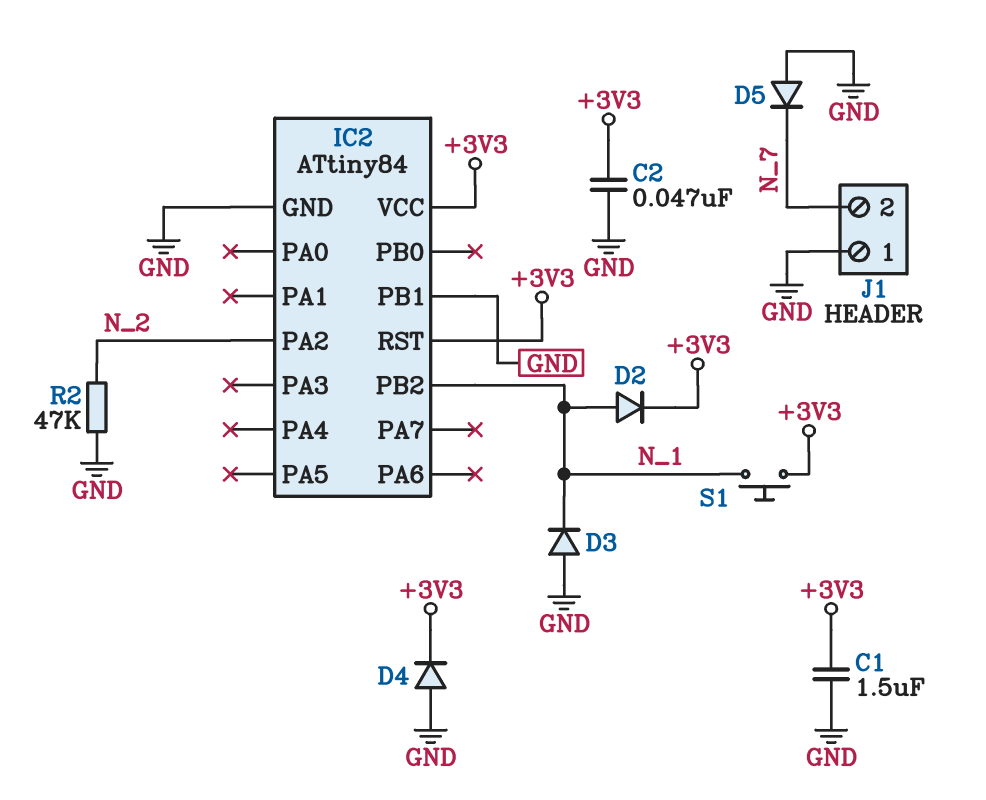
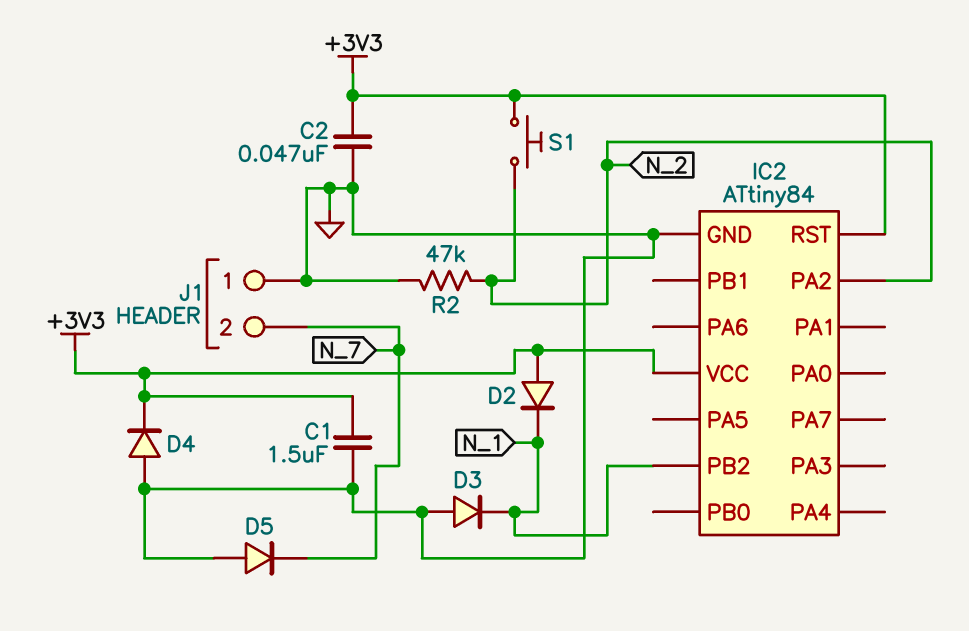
D2: diode (A N_1, K +3V3) -> diode (A +3V3, K N_1)
IC2 pin PB1: GND -> none
S1: button (+3V3, N_1) -> button (+3V3, N_2)

